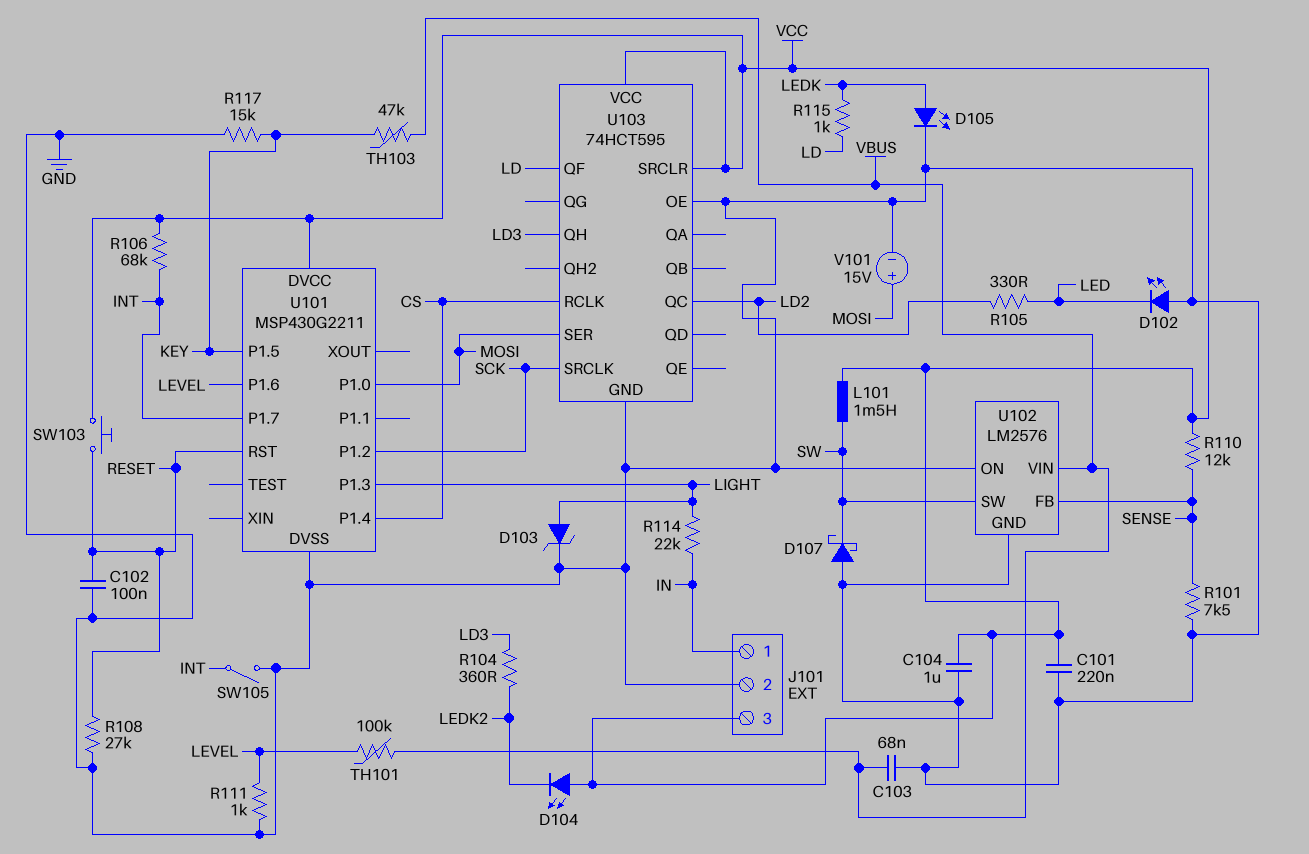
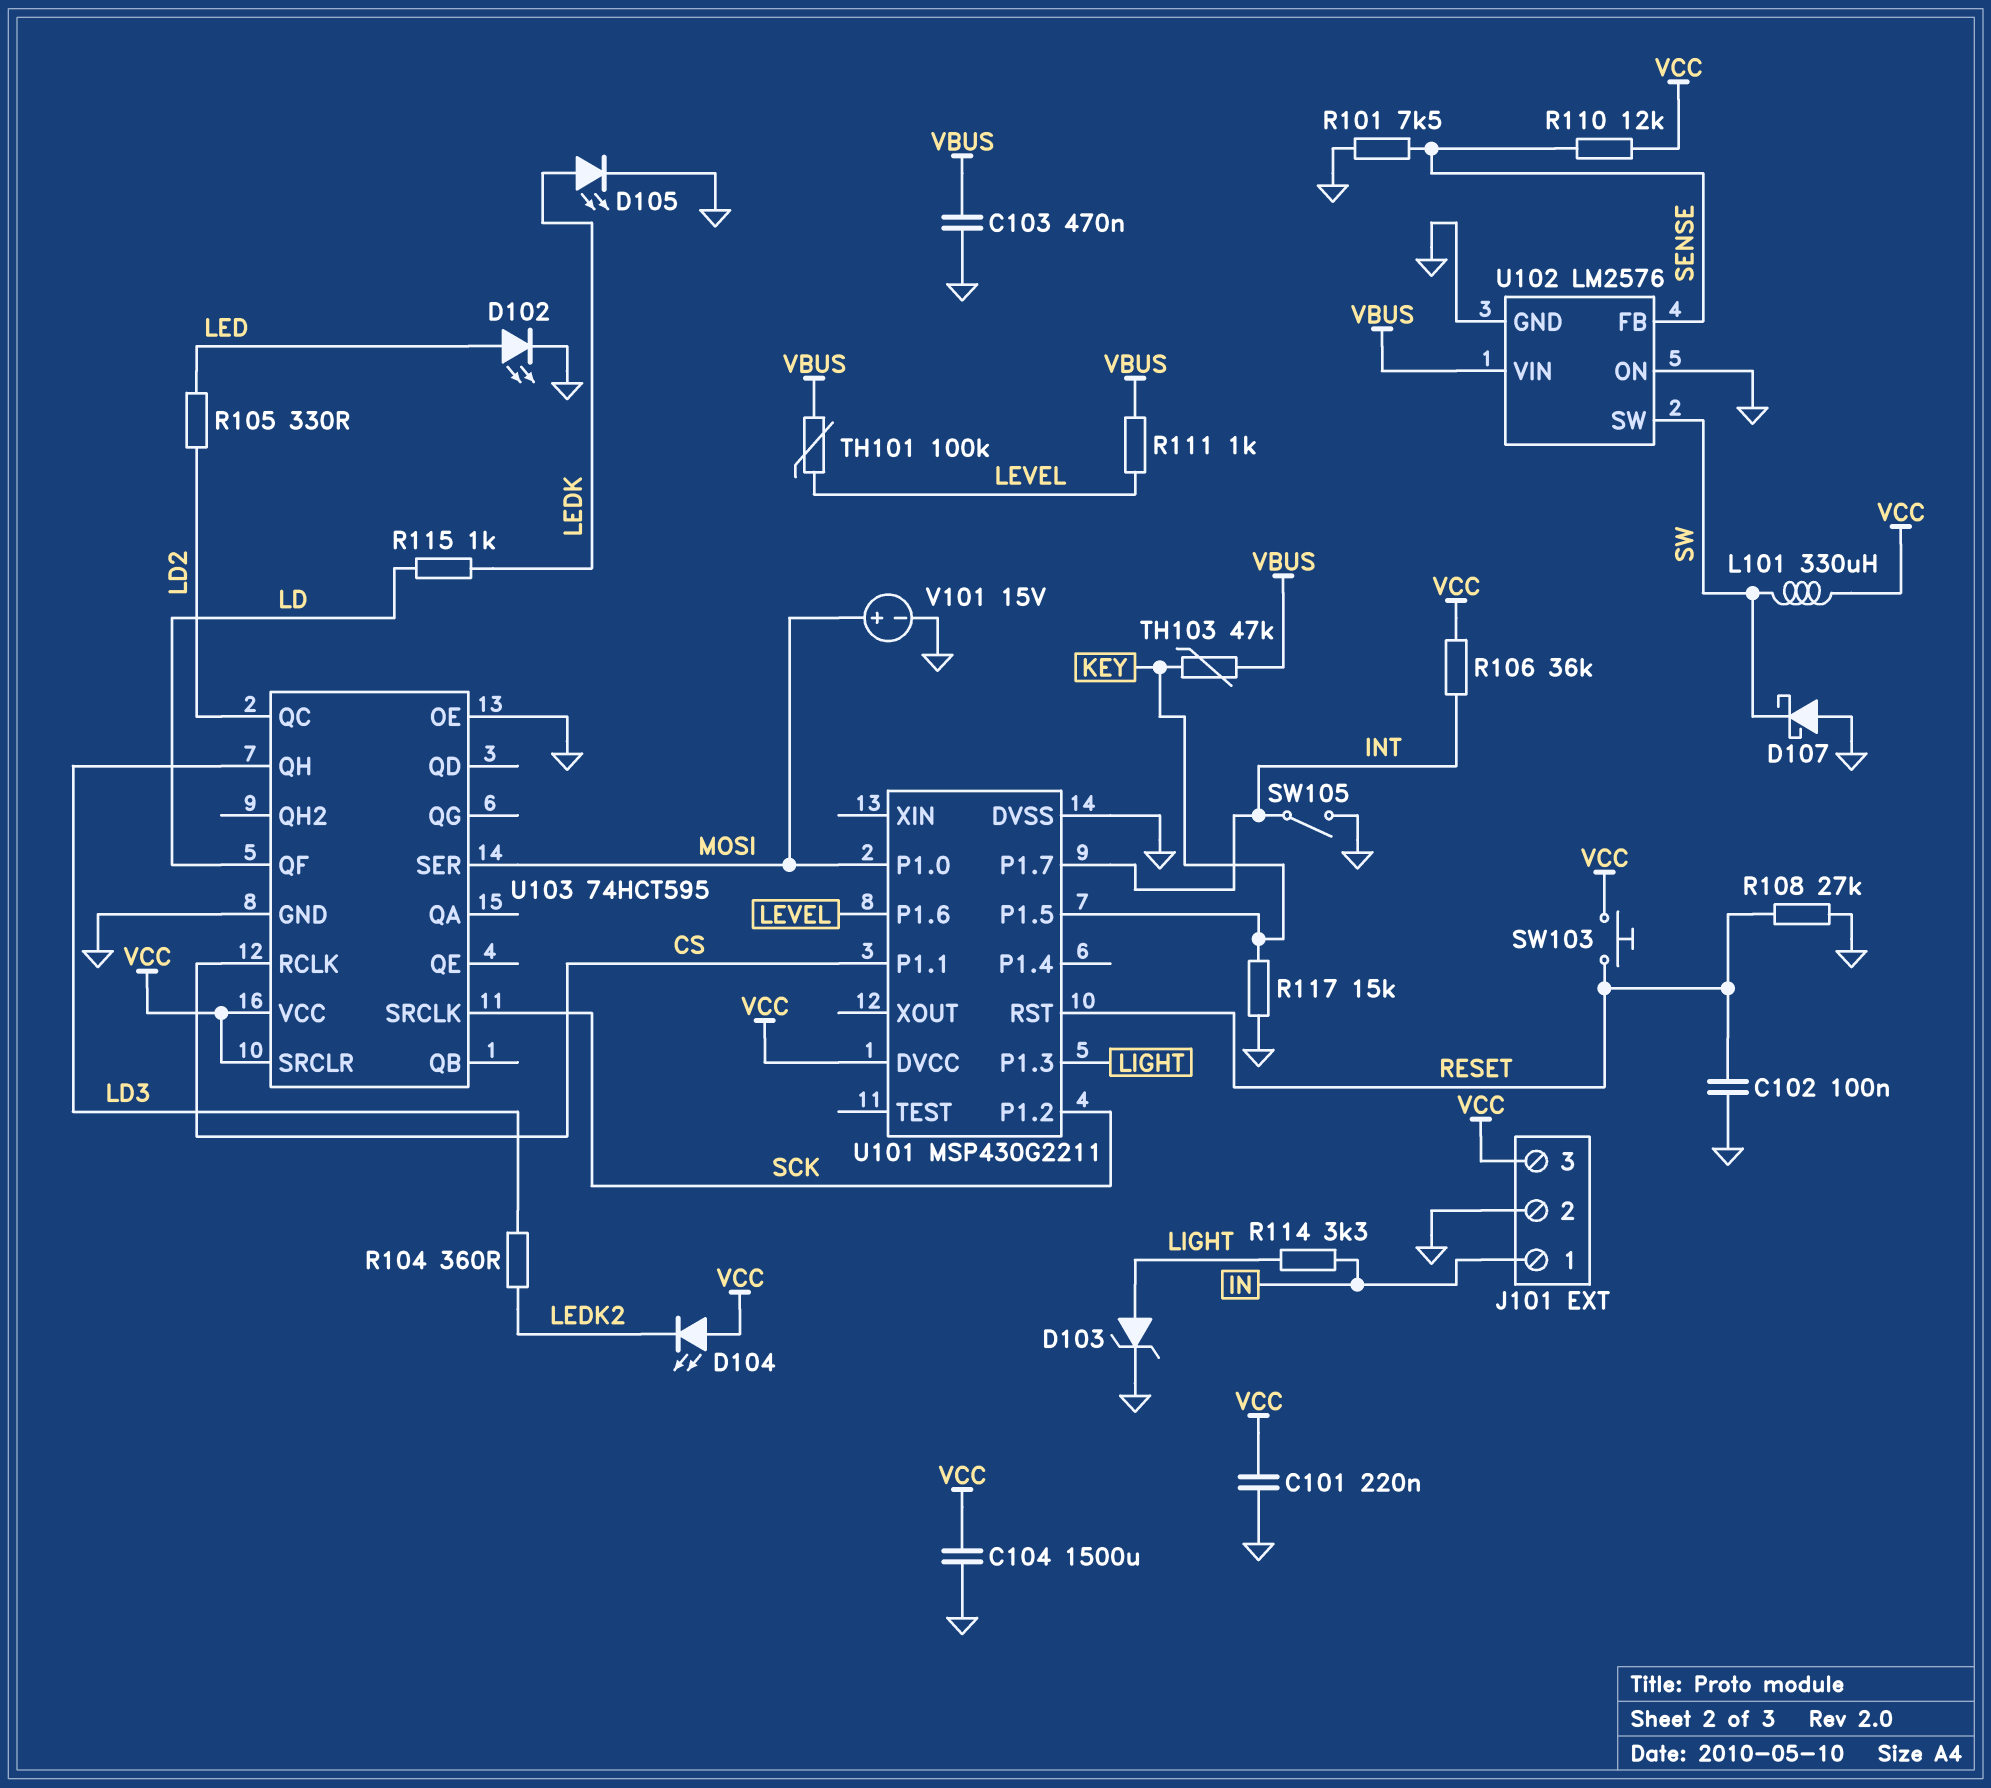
C103: 68nF (GND, VBUS) -> 470nF (GND, VBUS)
C104: 1uF (GND, VCC) -> 1500uF (GND, VCC)
D102: LED (A GND, K LED) -> LED (A LED, K GND)
L101: 1.5mH (SW, VCC) -> 330uH (SW, VCC)
R106: 68k (INT, VCC) -> 36k (INT, VCC)
R111: 1k (GND, LEVEL) -> 1k (LEVEL, VBUS)
R114: 22k (IN, LIGHT) -> 3.3k (IN, LIGHT)
U101 pin P1.1: none -> CS
U101 pin P1.4: CS -> none

